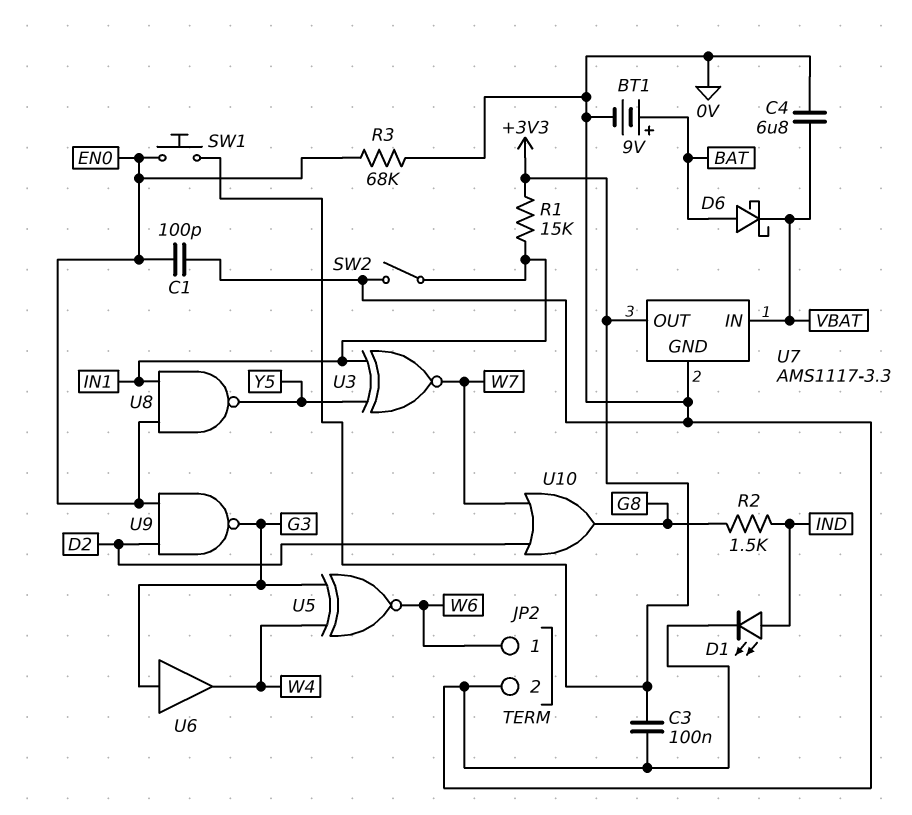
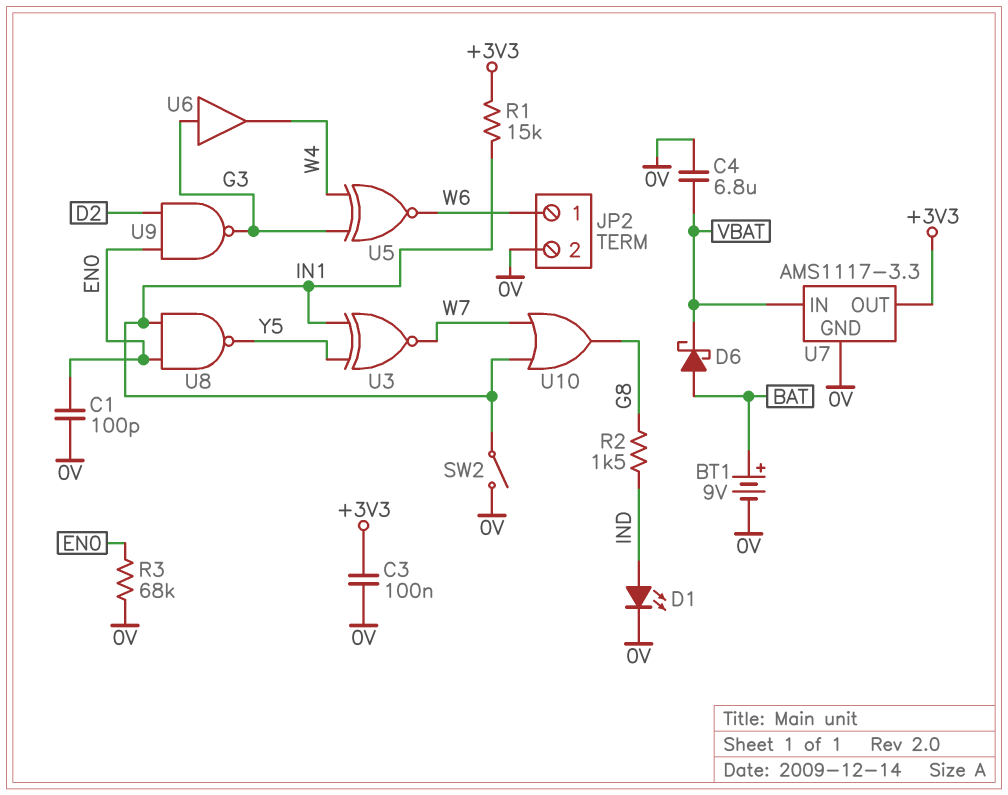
SW1: button (+3V3, EN0) -> none
U10: OR (in D2, in W7, out G8) -> OR (in IN1, in W7, out G8)

